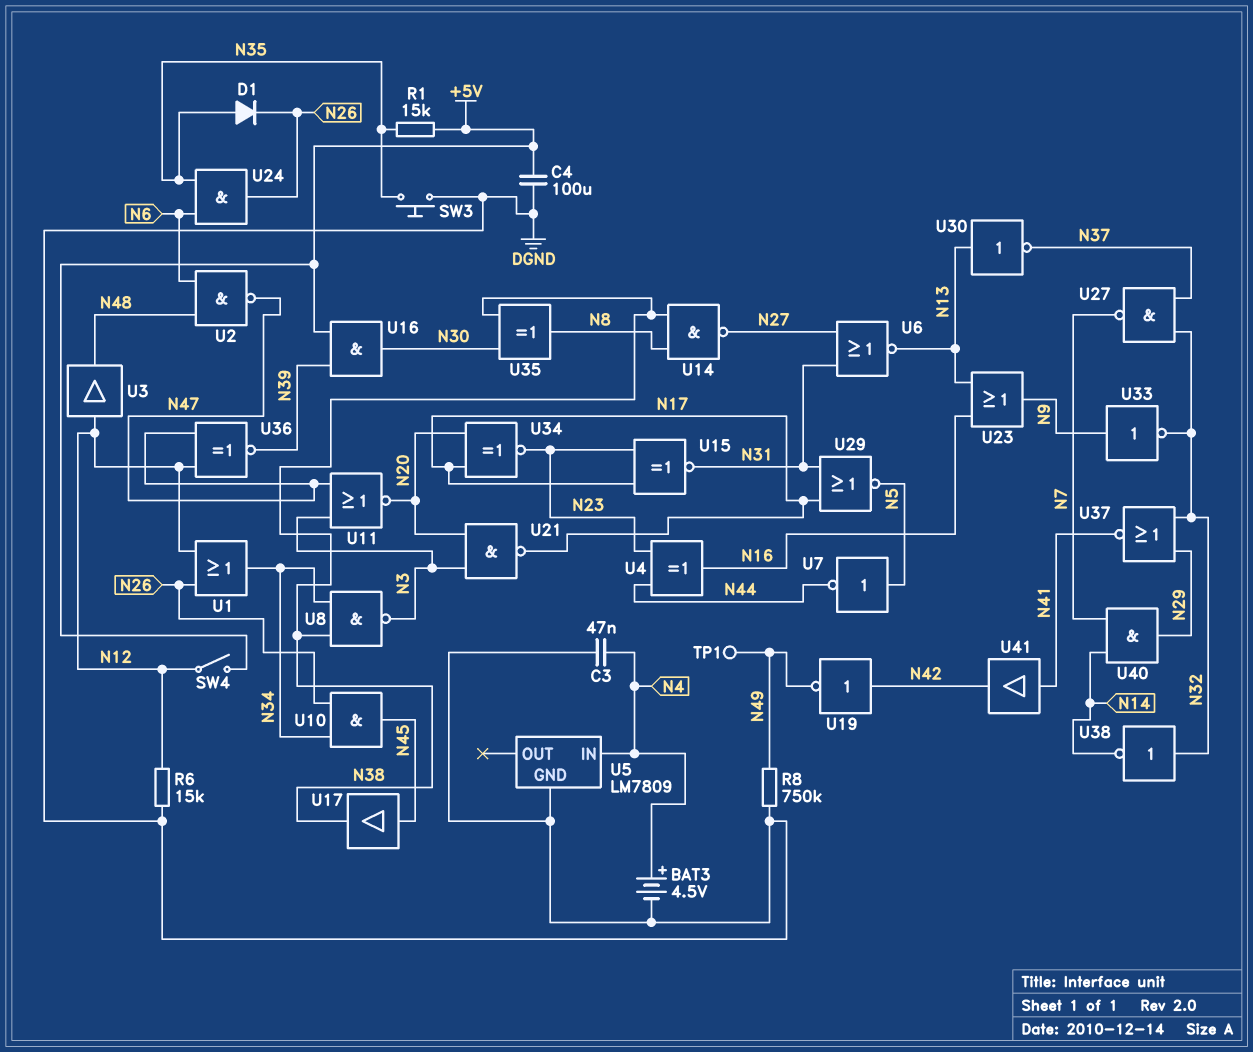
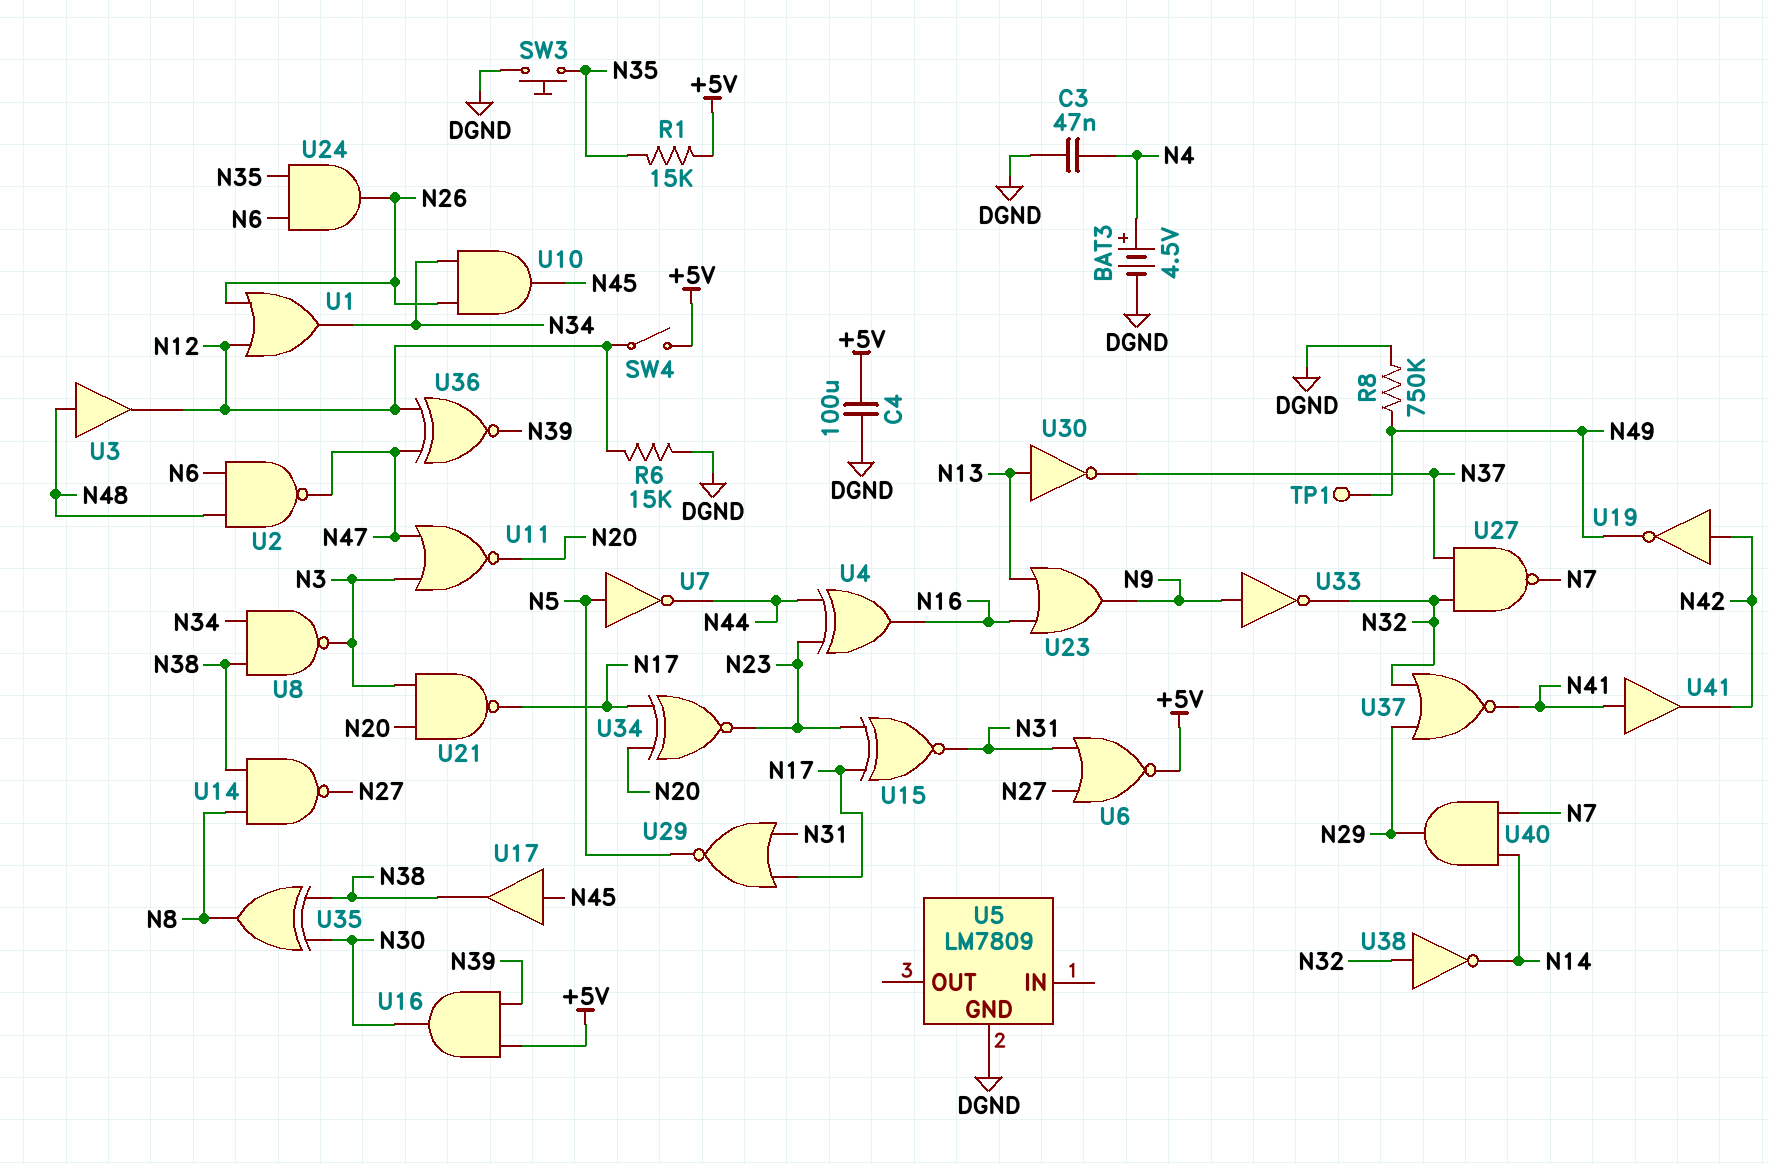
D1: diode (A N35, K N26) -> none
U3: buffer (in N12, out N48) -> buffer (in N48, out N12)
U5 pin IN: N4 -> none
U6: NOR (in N27, in N31, out N13) -> NOR (in N27, in N31, out +5V)

